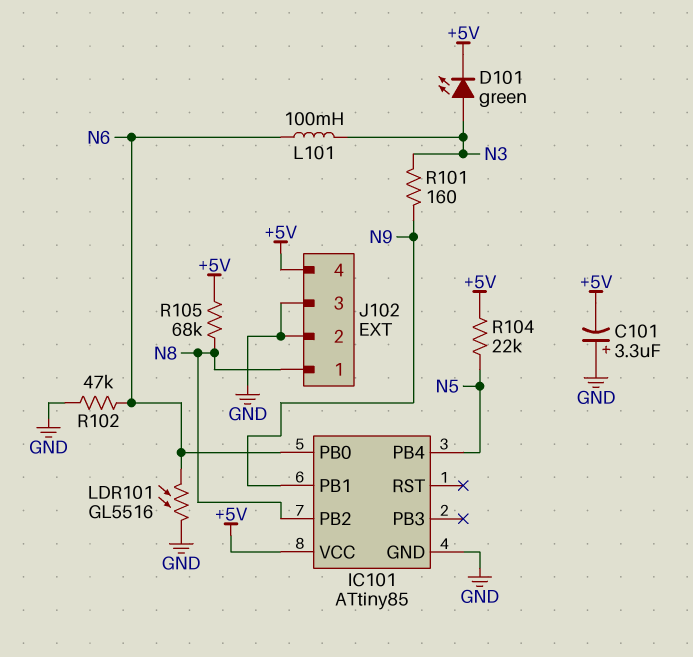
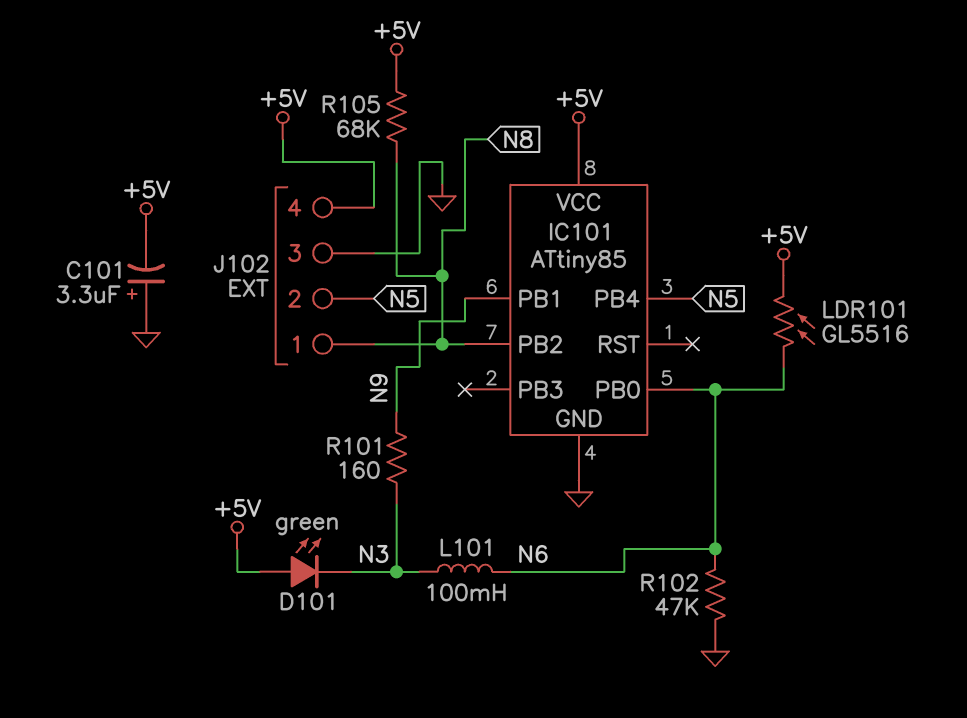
D101: LED green (A N3, K +5V) -> LED green (A +5V, K N3)
J102 pin 2: GND -> N5
LDR101: GL5516 (GND, N6) -> GL5516 (+5V, N6)
R104: 22k (+5V, N5) -> none

